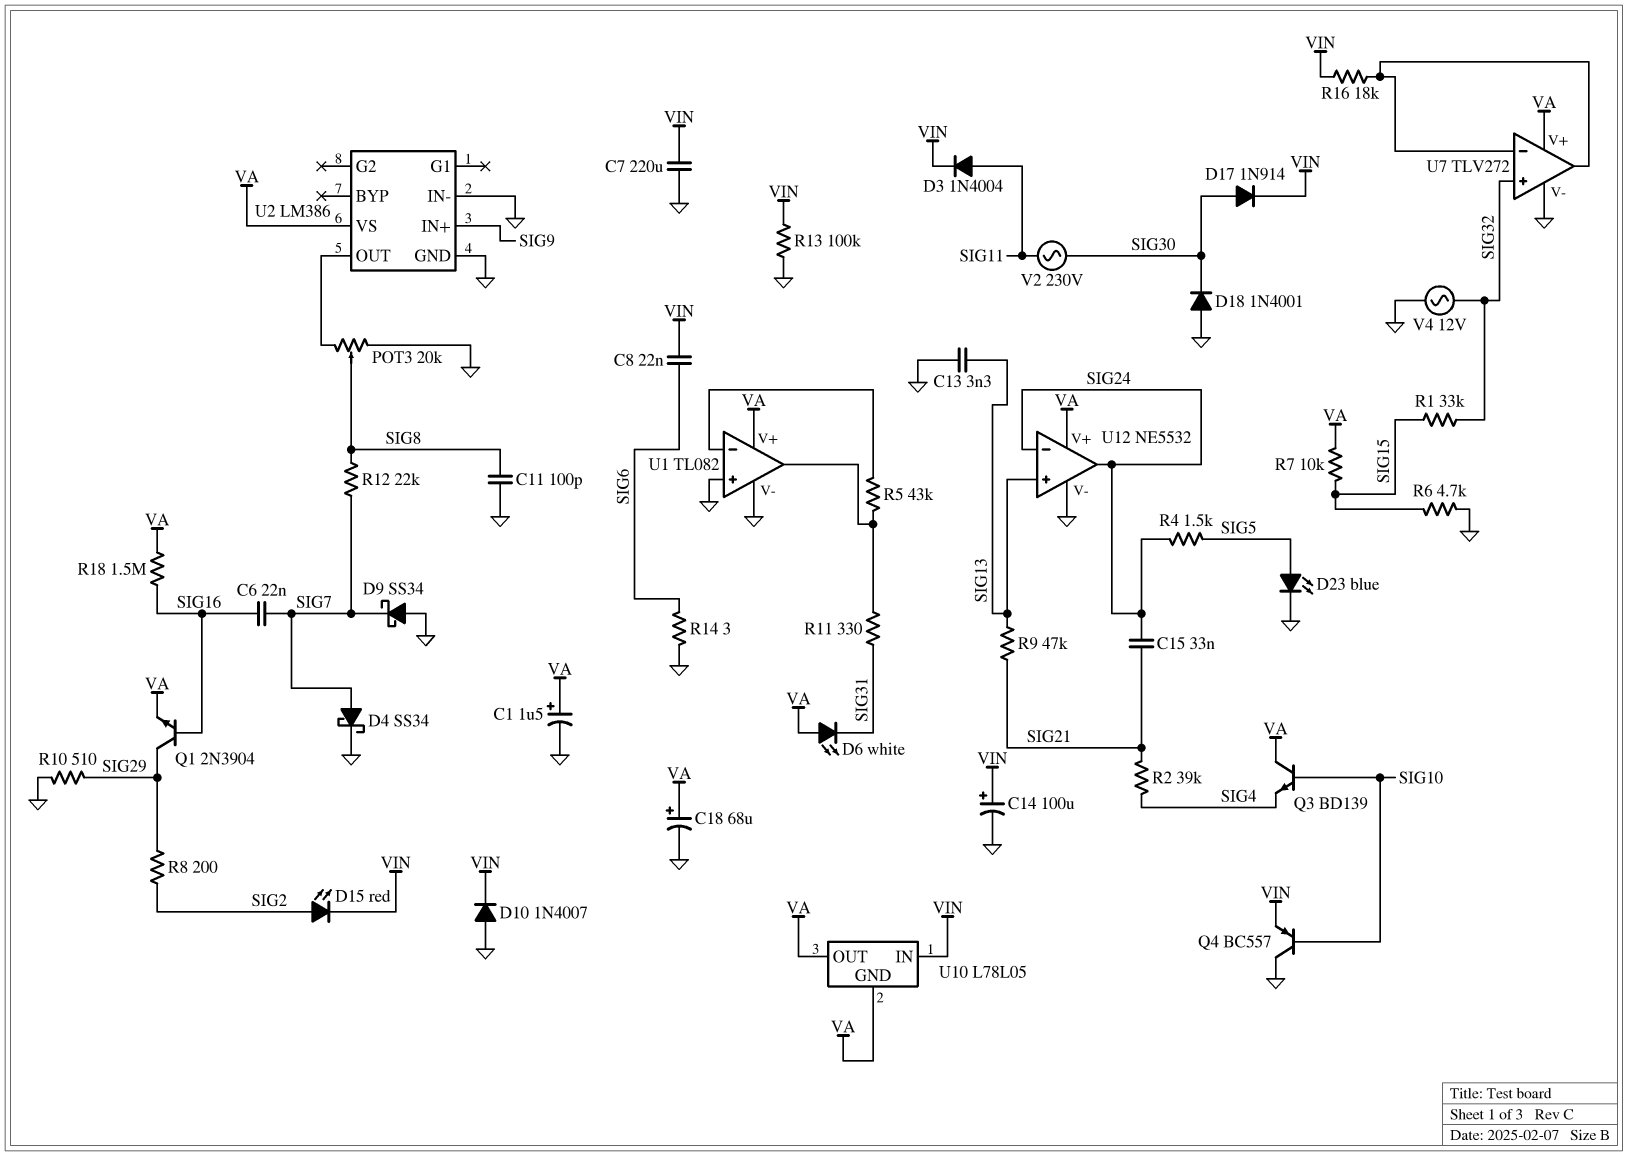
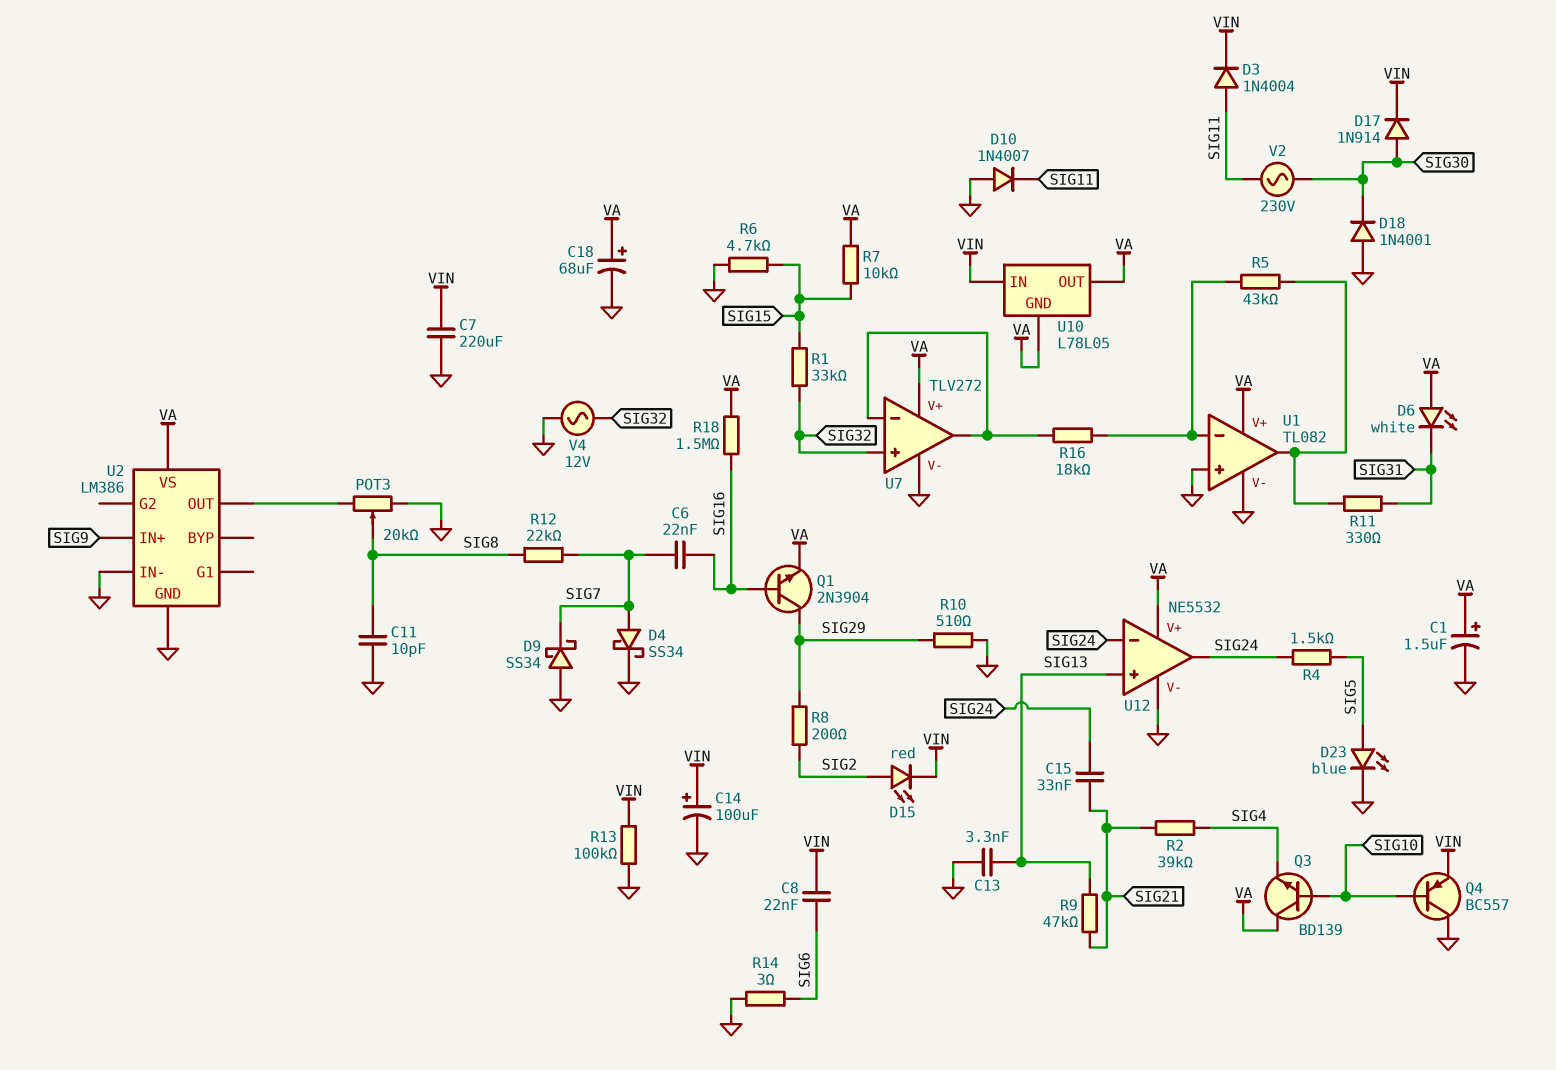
C11: 100pF (GND, SIG8) -> 10pF (GND, SIG8)
D10: diode 1N4007 (A GND, K VIN) -> diode 1N4007 (A GND, K SIG11)
R16: 18k (U7/in-, VIN) -> 18k (U1/in-, U7/in-)

